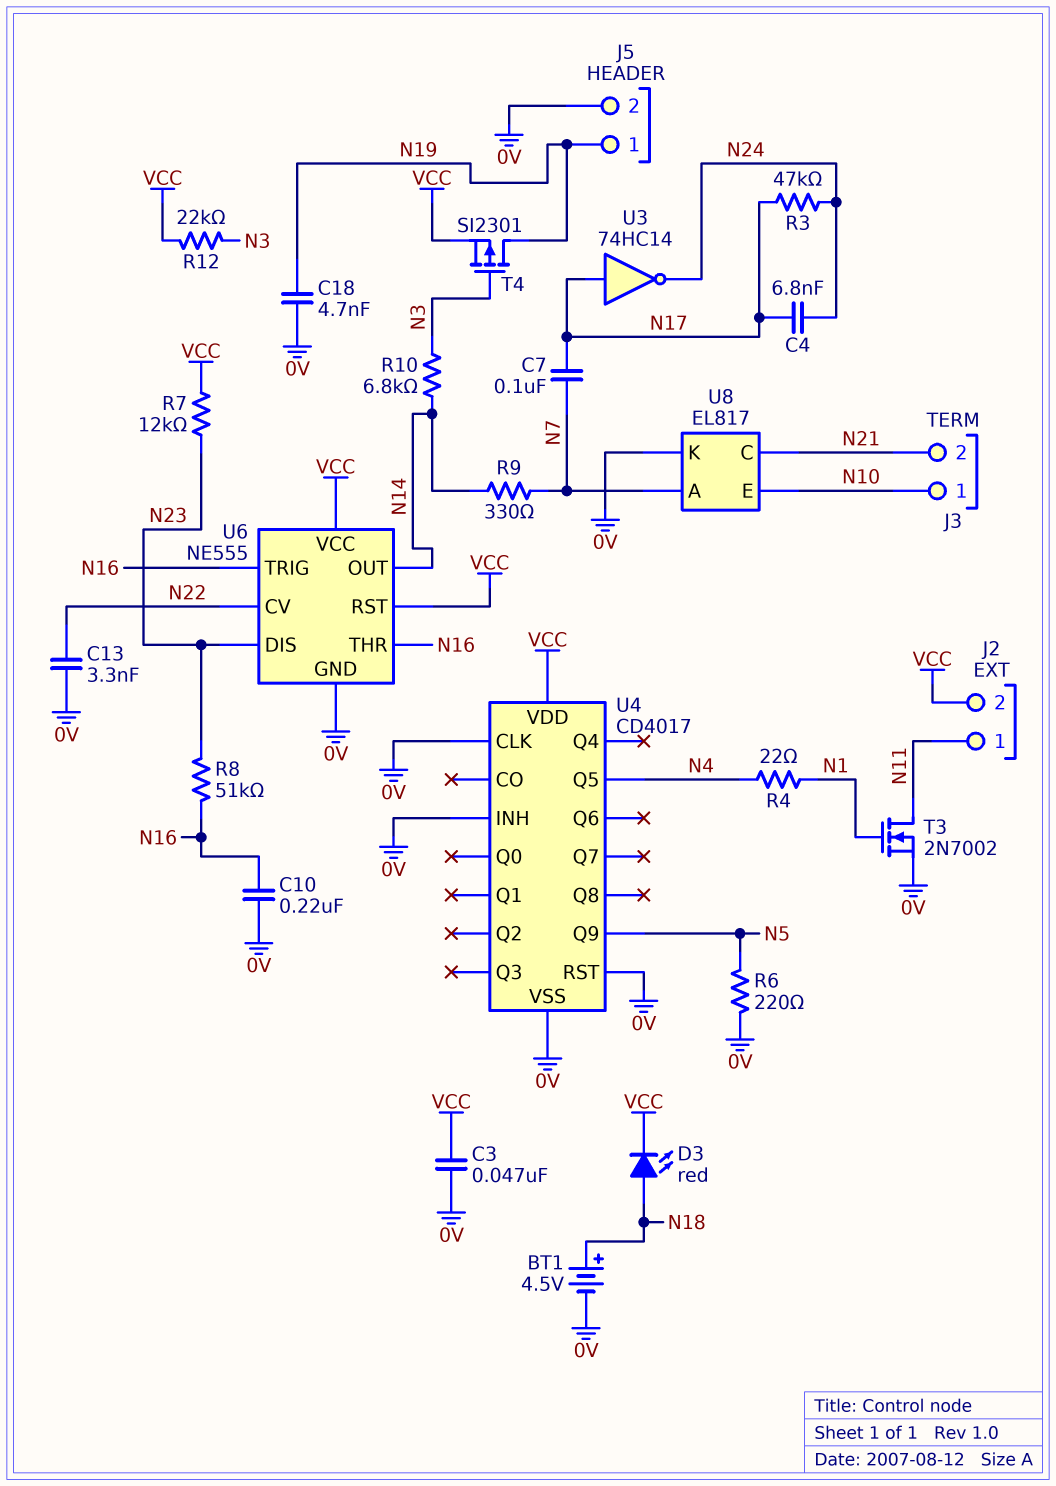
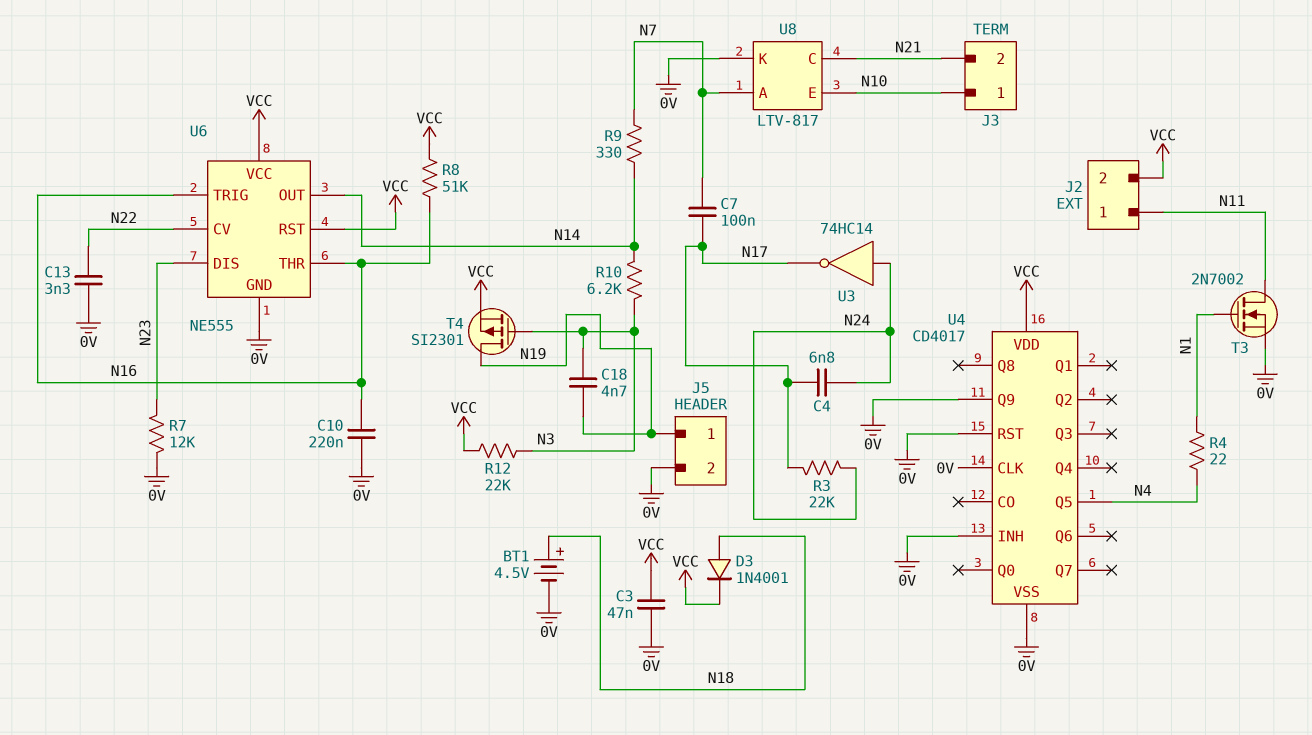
C18: 4.7nF (0V, N19) -> 4.7nF (N3, N19)
D3: LED red (A N18, K VCC) -> diode 1N4001 (A N18, K VCC)
R3: 47k (N17, N24) -> 22k (N17, N24)
R6: 220 (0V, N5) -> none
R7: 12k (N23, VCC) -> 12k (0V, N23)
R8: 51k (N16, N23) -> 51k (N16, VCC)
R10: 6.8k (N3, N14) -> 6.2k (N3, N14)
U3: NOT 74HC14 (in N17, out N24) -> NOT 74HC14 (in N24, out N17)
U4 pin Q9: N5 -> 0V
U8: EL817 -> LTV-817

